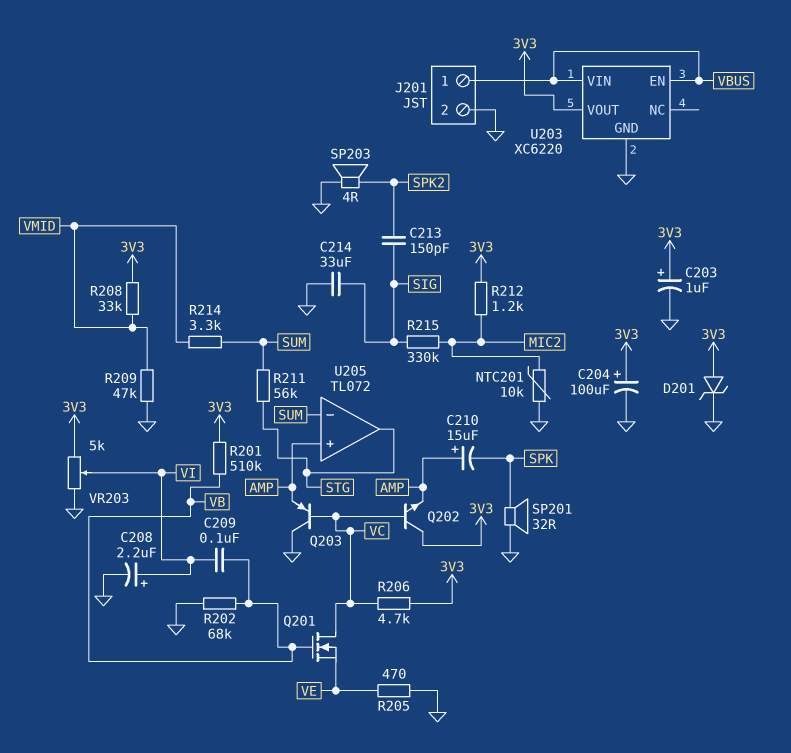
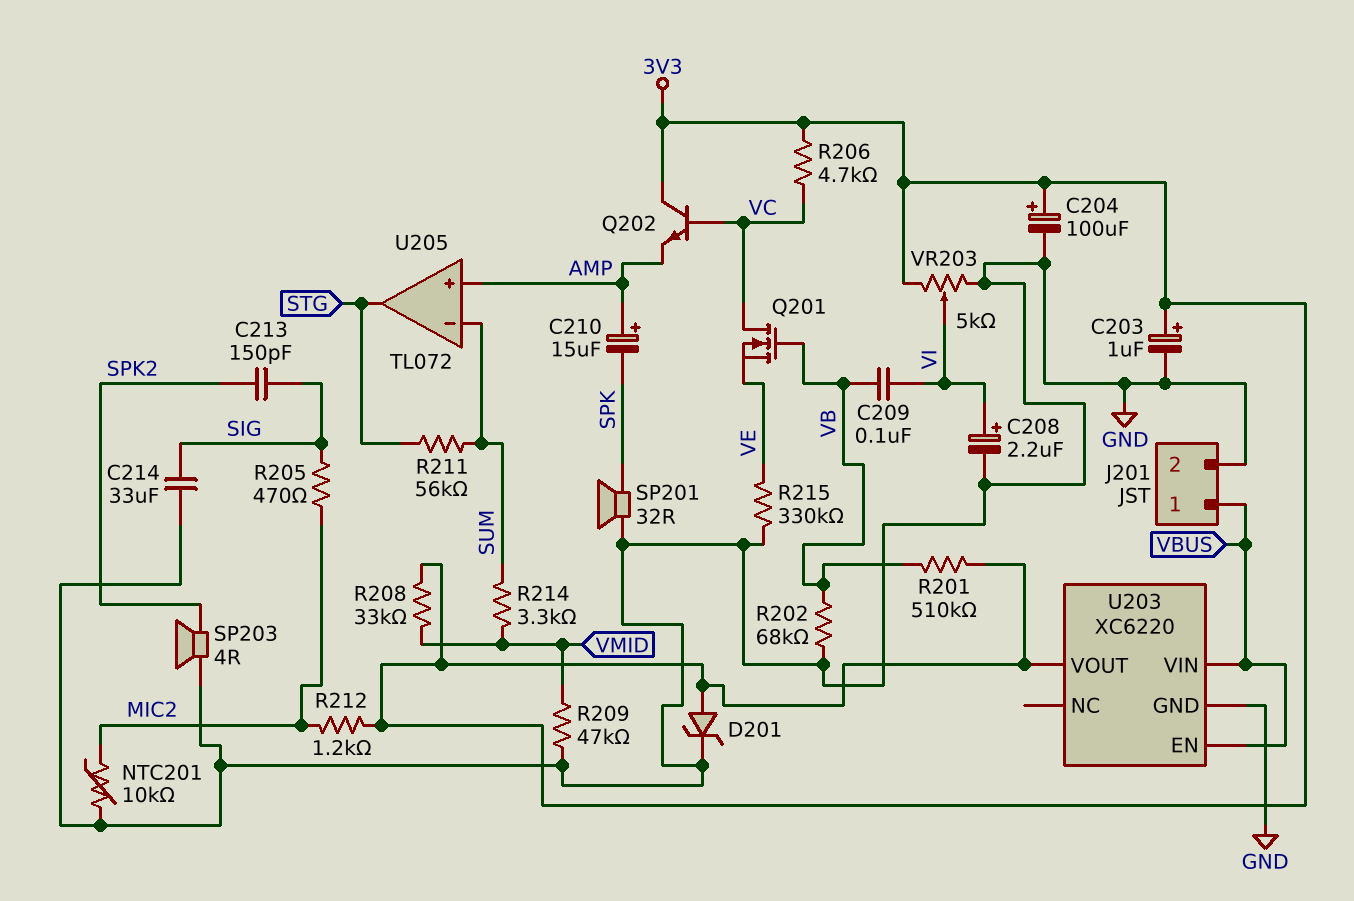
Q203: PNP (B VC, C GND, E AMP) -> none
R205: 470 (GND, VE) -> 470 (MIC2, SIG)
R215: 330k (MIC2, SIG) -> 330k (GND, VE)

